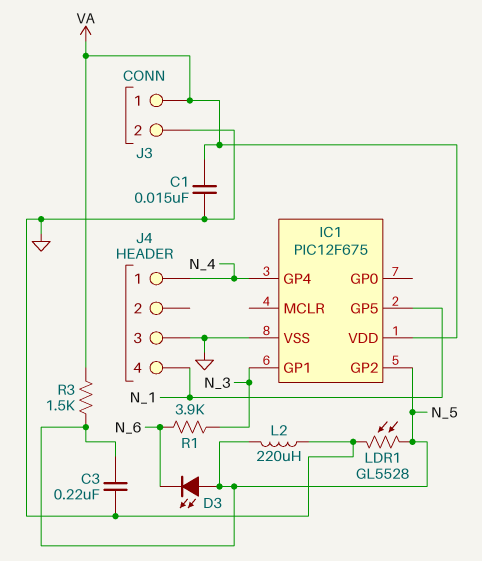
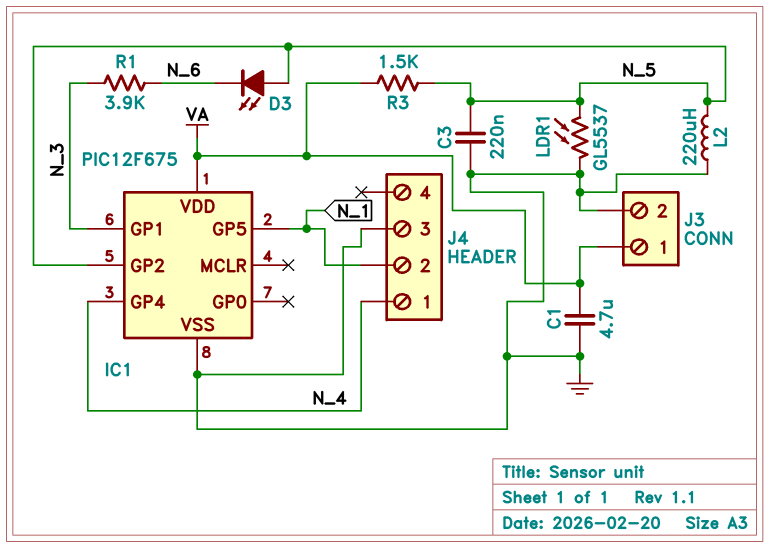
C1: 15nF (GND, VA) -> 4.7uF (GND, VA)
J4 pin 2: none -> N_1
J4 pin 4: N_1 -> none
LDR1: GL5528 (GND, N_5) -> GL5537 (GND, N_5)

